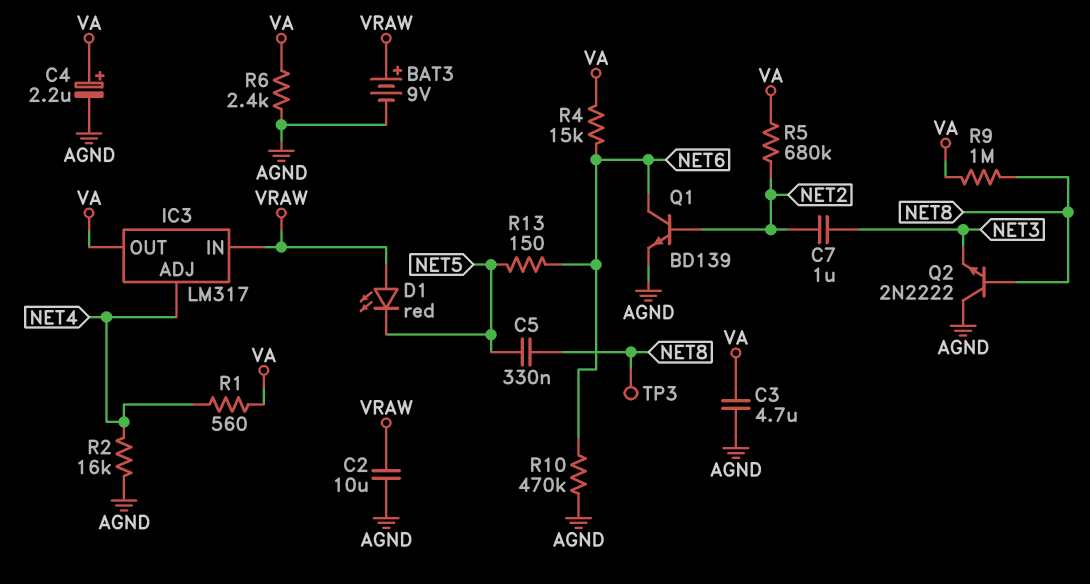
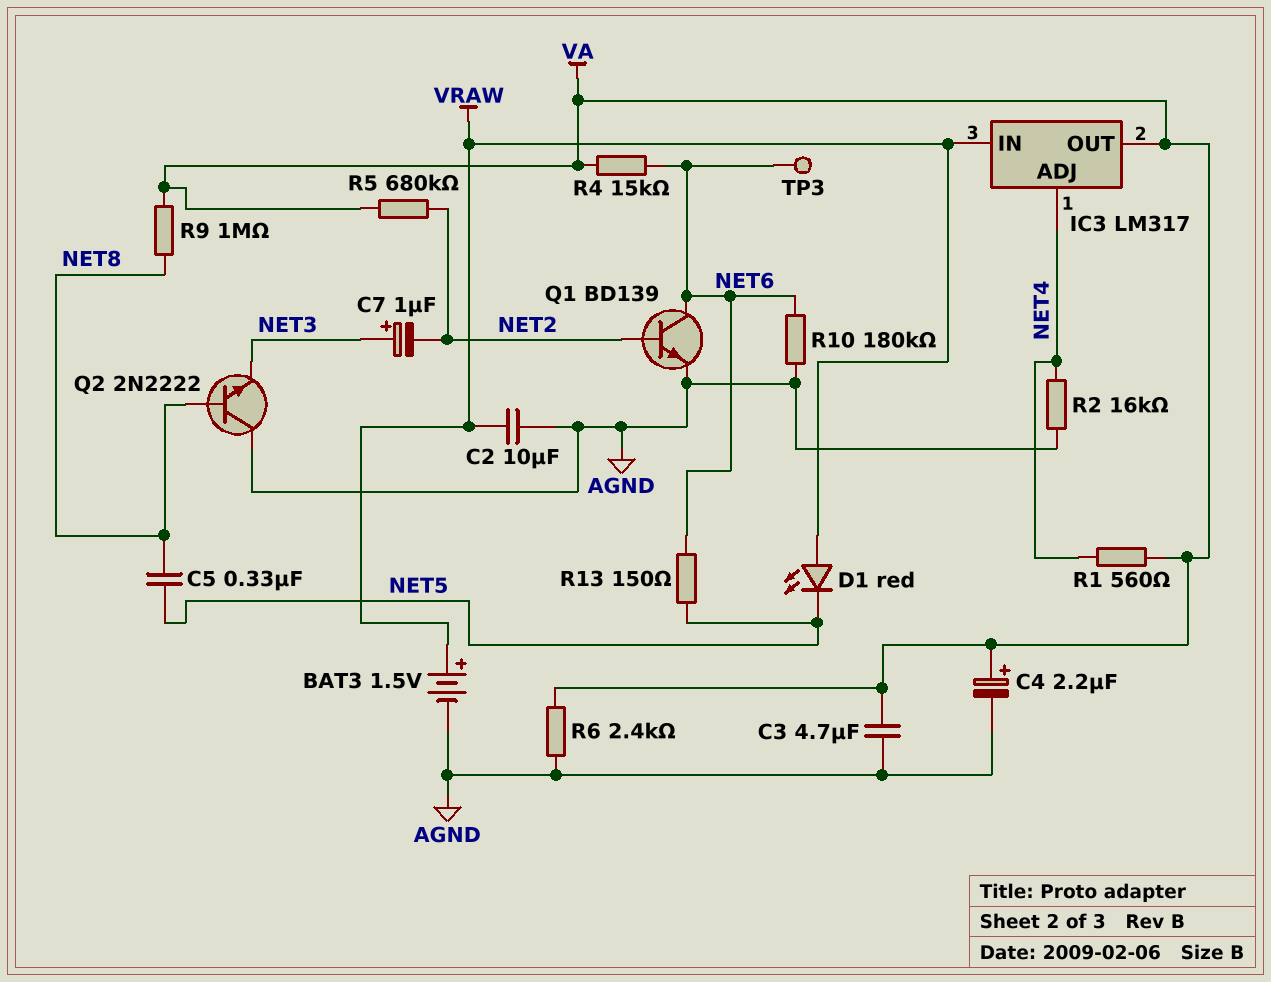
BAT3: 9V (plus VRAW, minus AGND) -> 1.5V (plus VRAW, minus AGND)
C7: 1uF (NET2, NET3) -> 1uF (plus NET3, minus NET2)
R10: 470k (AGND, NET6) -> 180k (AGND, NET6)
TP3: test point (NET8) -> test point (NET6)

